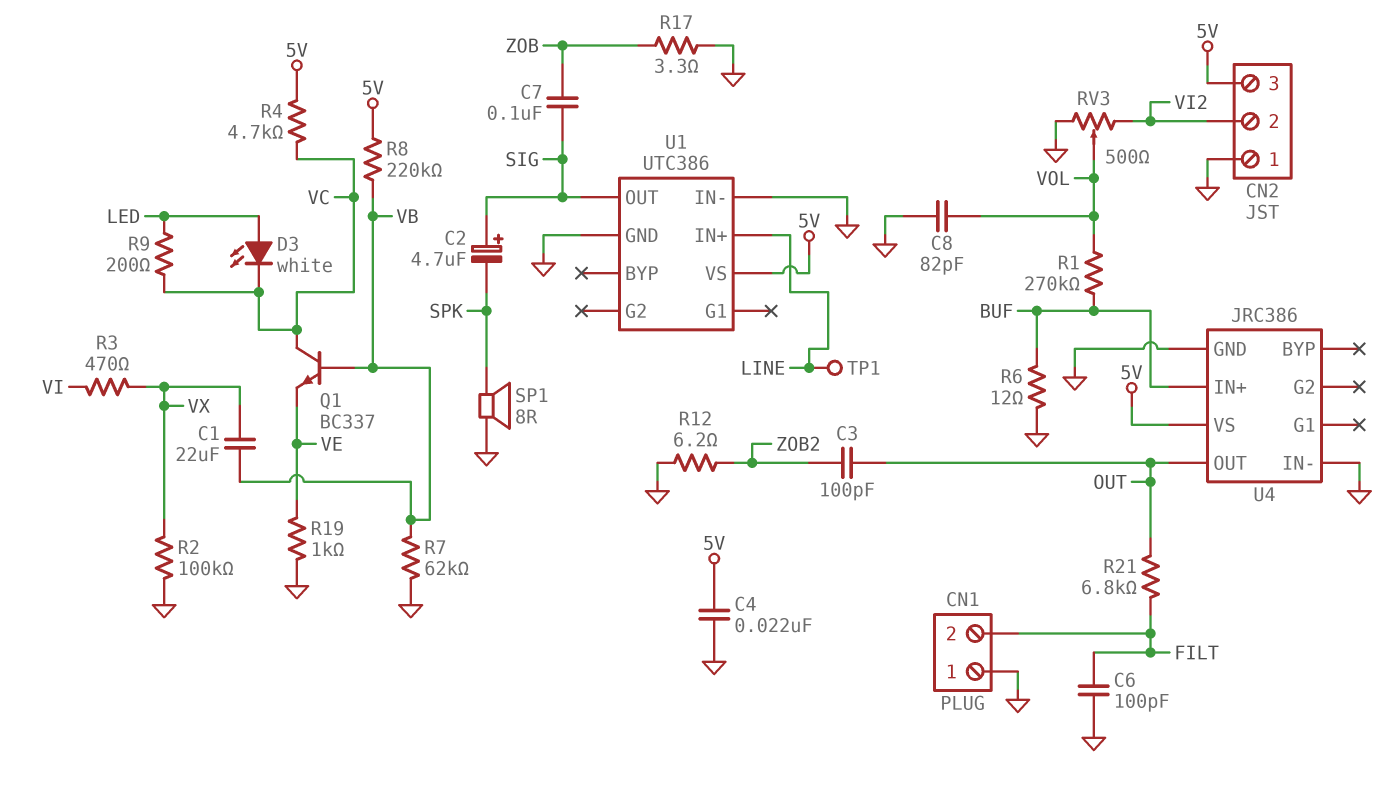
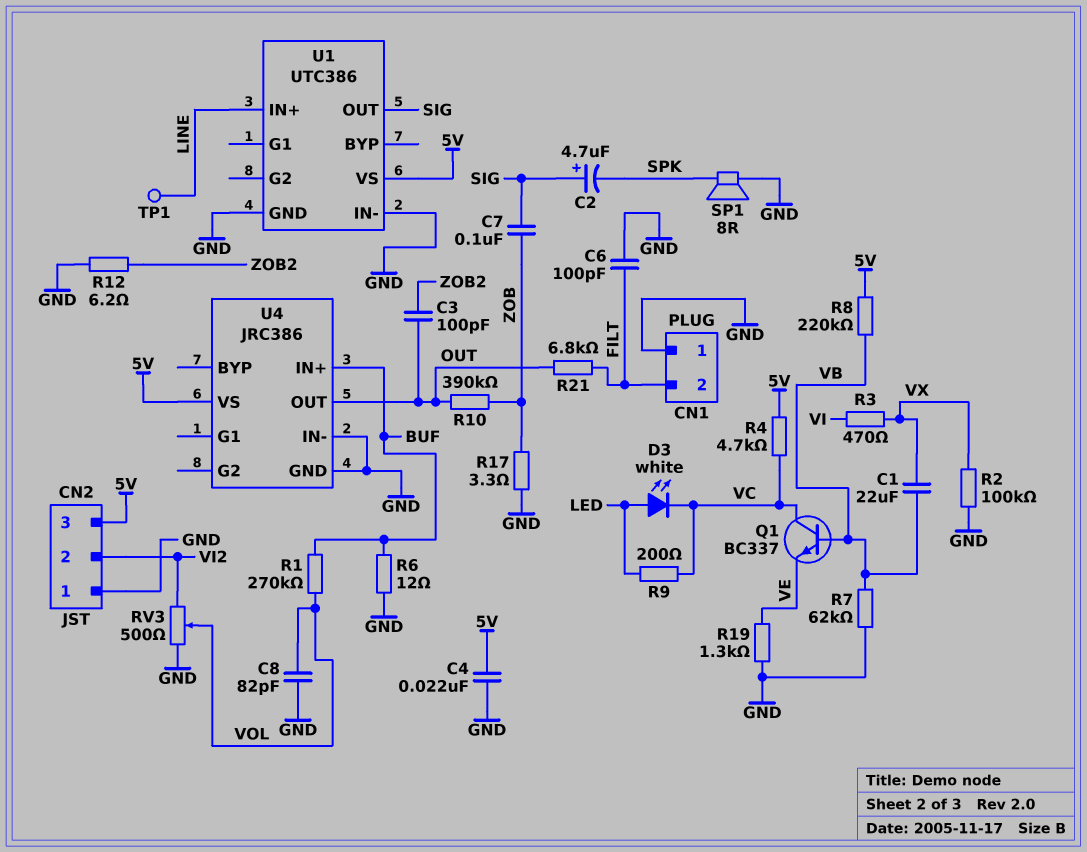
R10: none -> 390k (OUT, ZOB)
R19: 1k (GND, VE) -> 1.3k (GND, VE)

